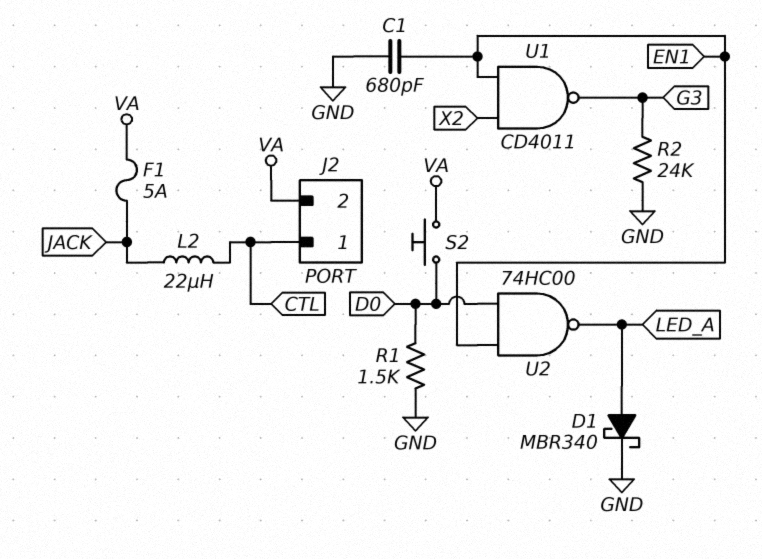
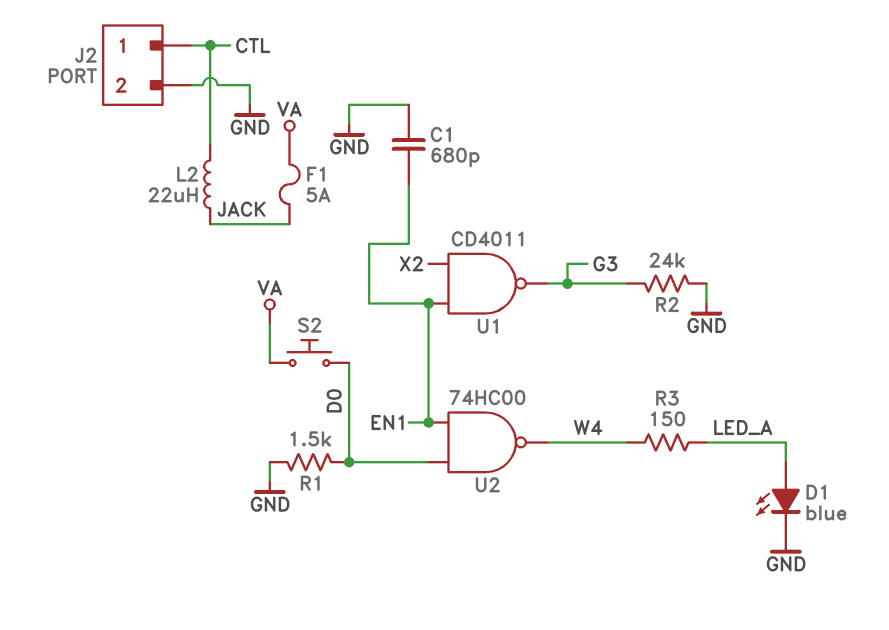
D1: schottky MBR340 (A LED_A, K GND) -> LED blue (A LED_A, K GND)
J2 pin 2: VA -> GND
R3: none -> 150 (LED_A, W4)
U2: NAND 74HC00 (in D0, in EN1, out LED_A) -> NAND 74HC00 (in D0, in EN1, out W4)

